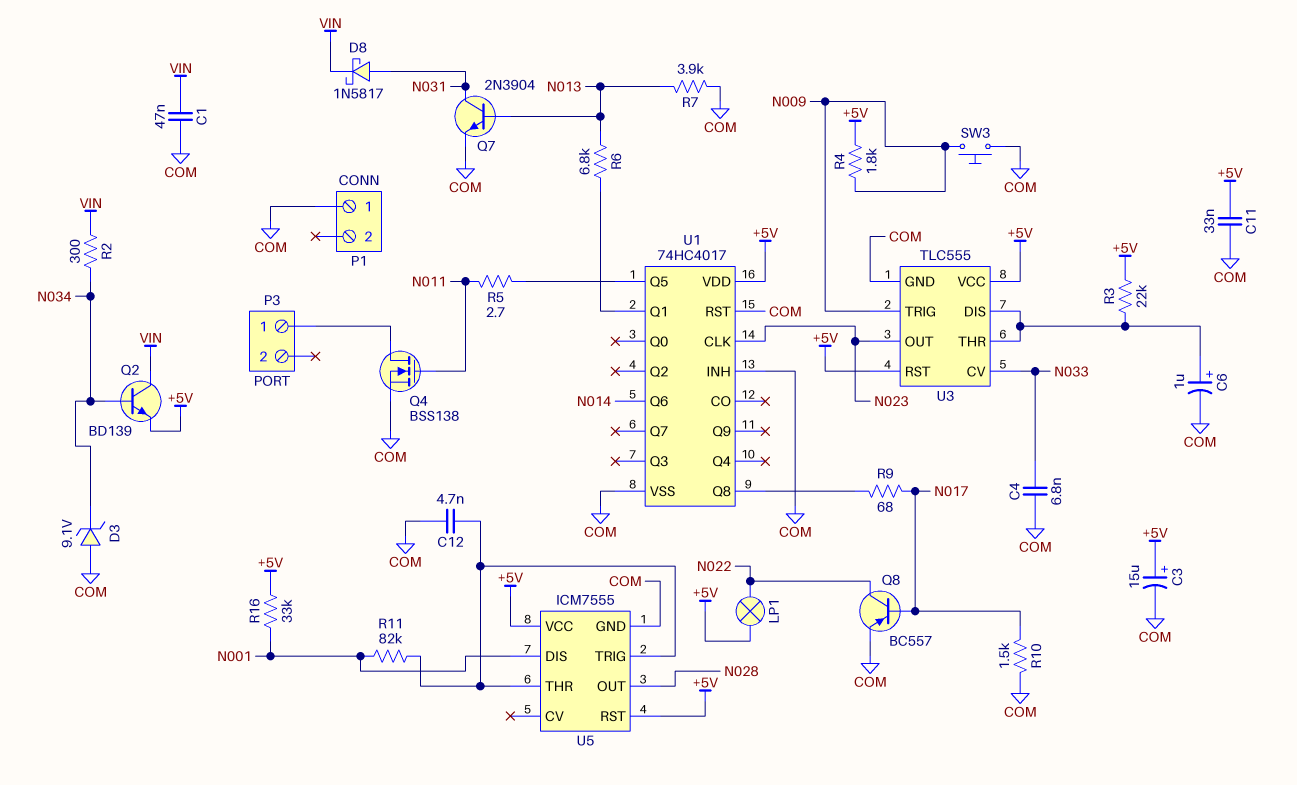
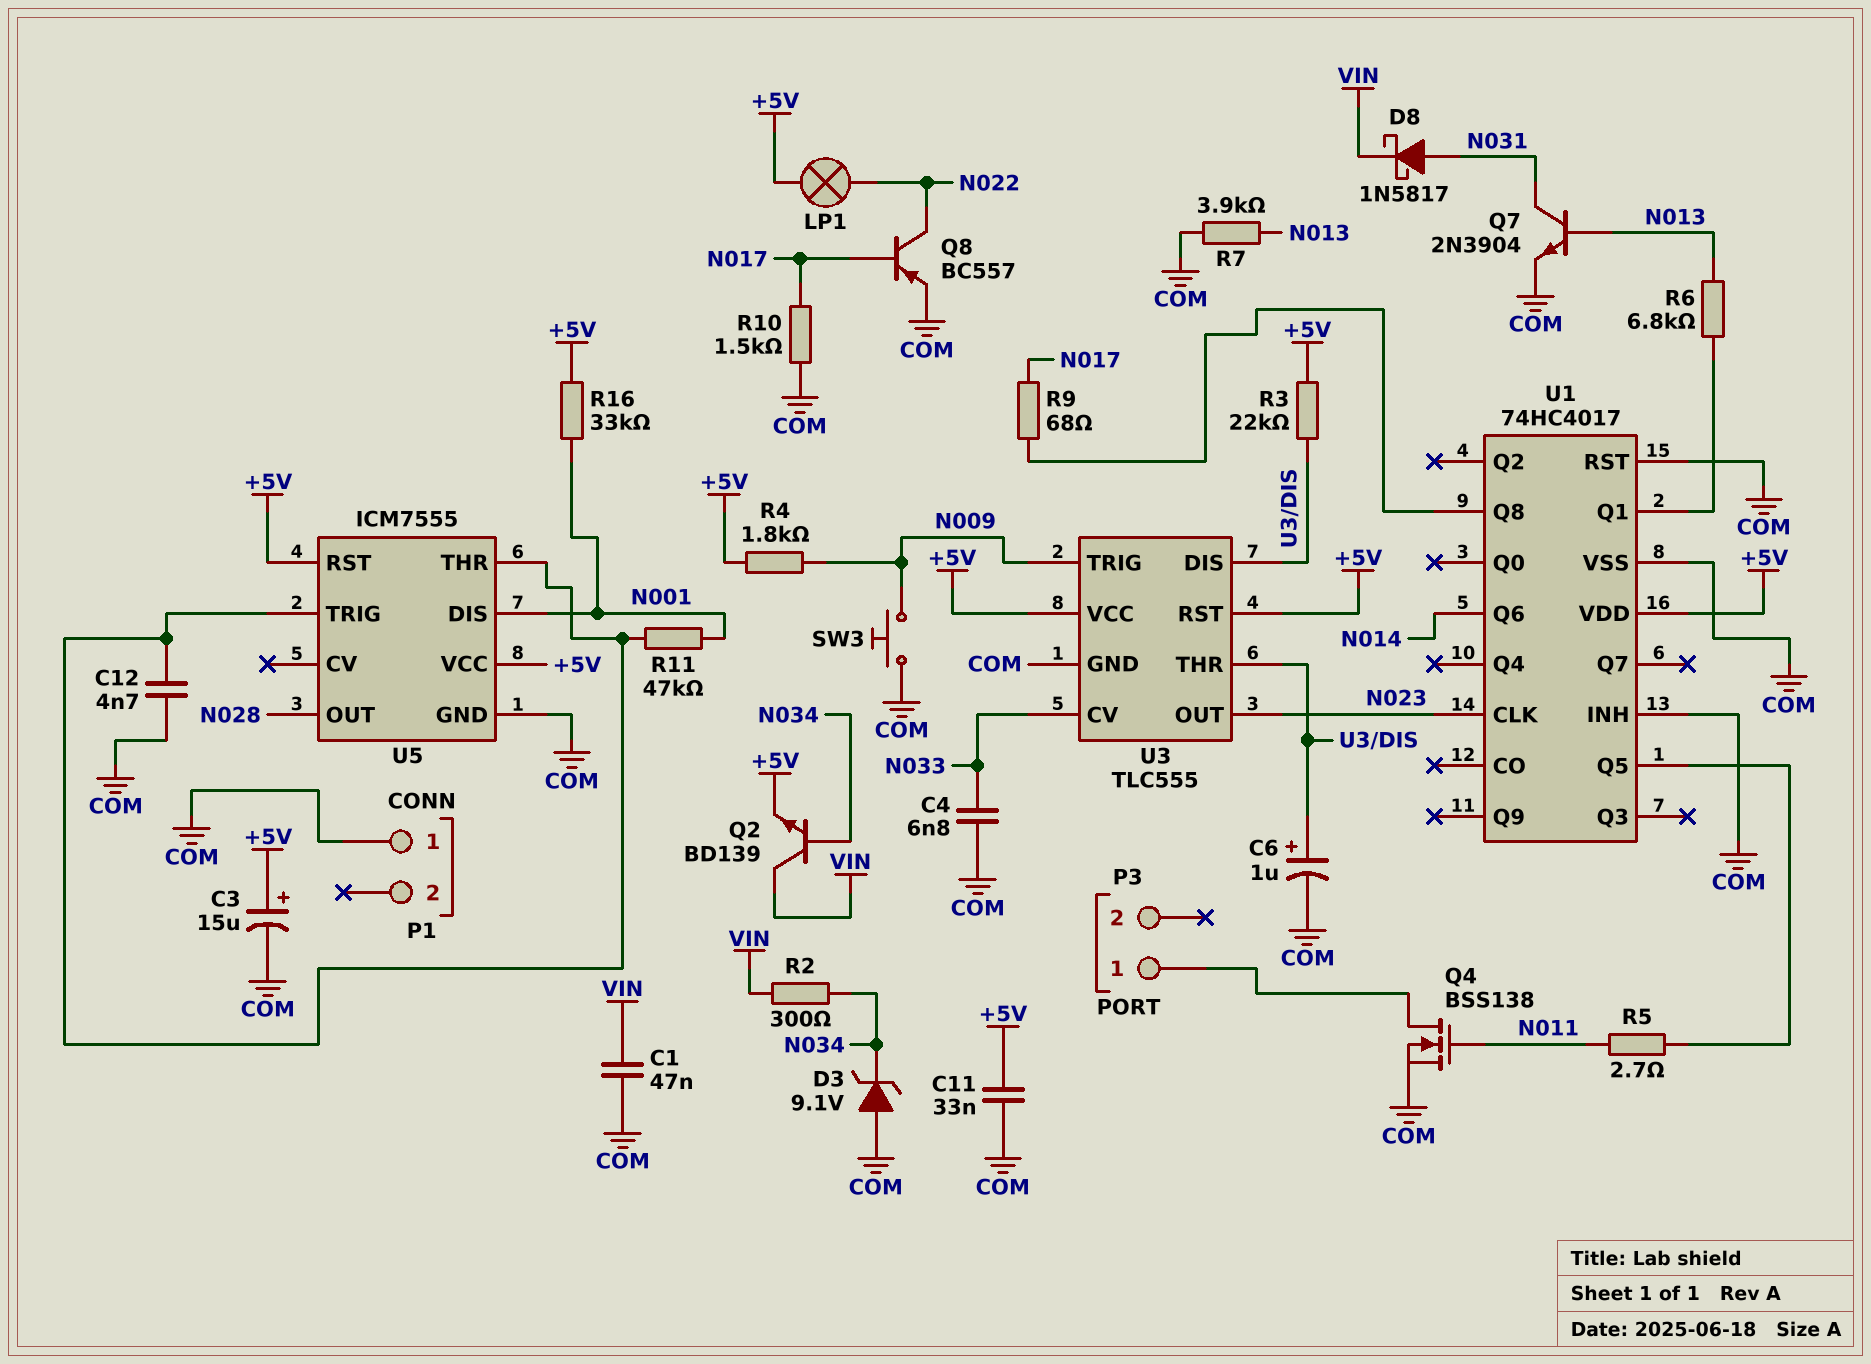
R11: 82k (N001, U5/THR) -> 47k (N001, U5/THR)

